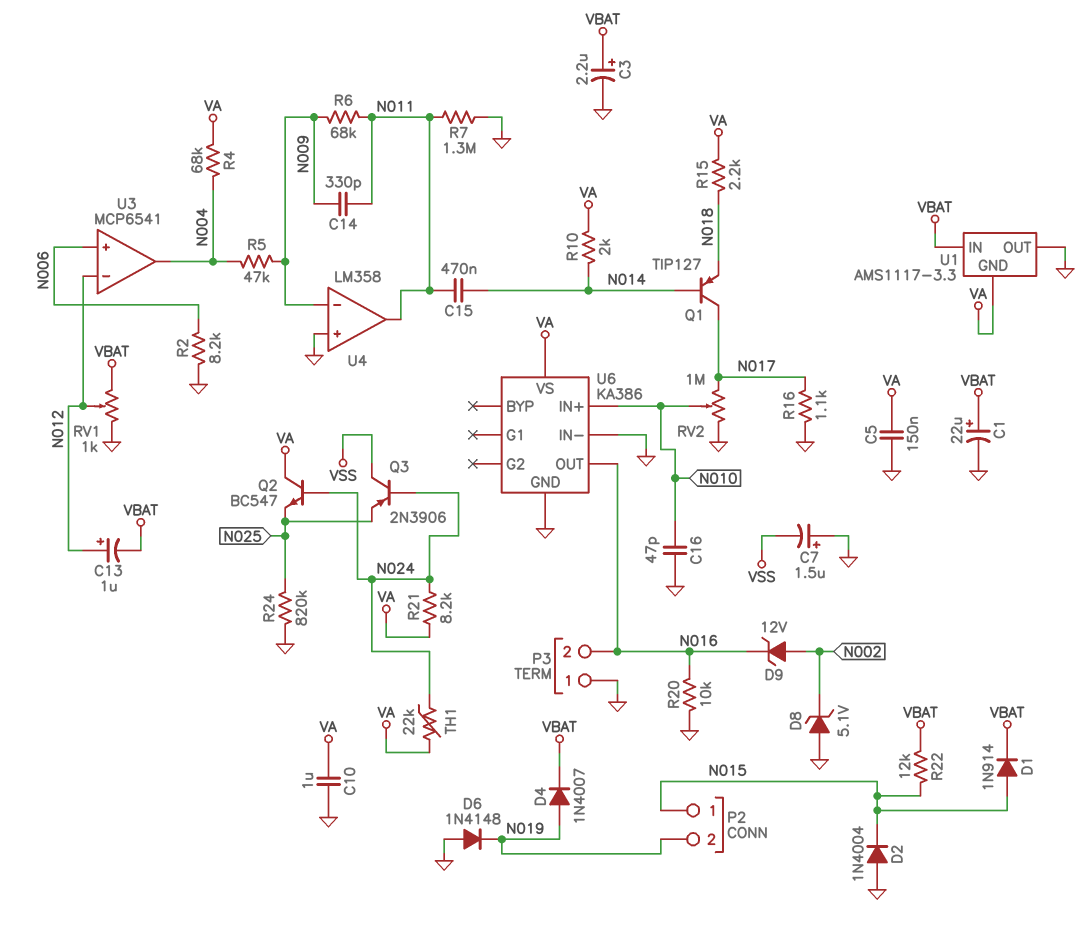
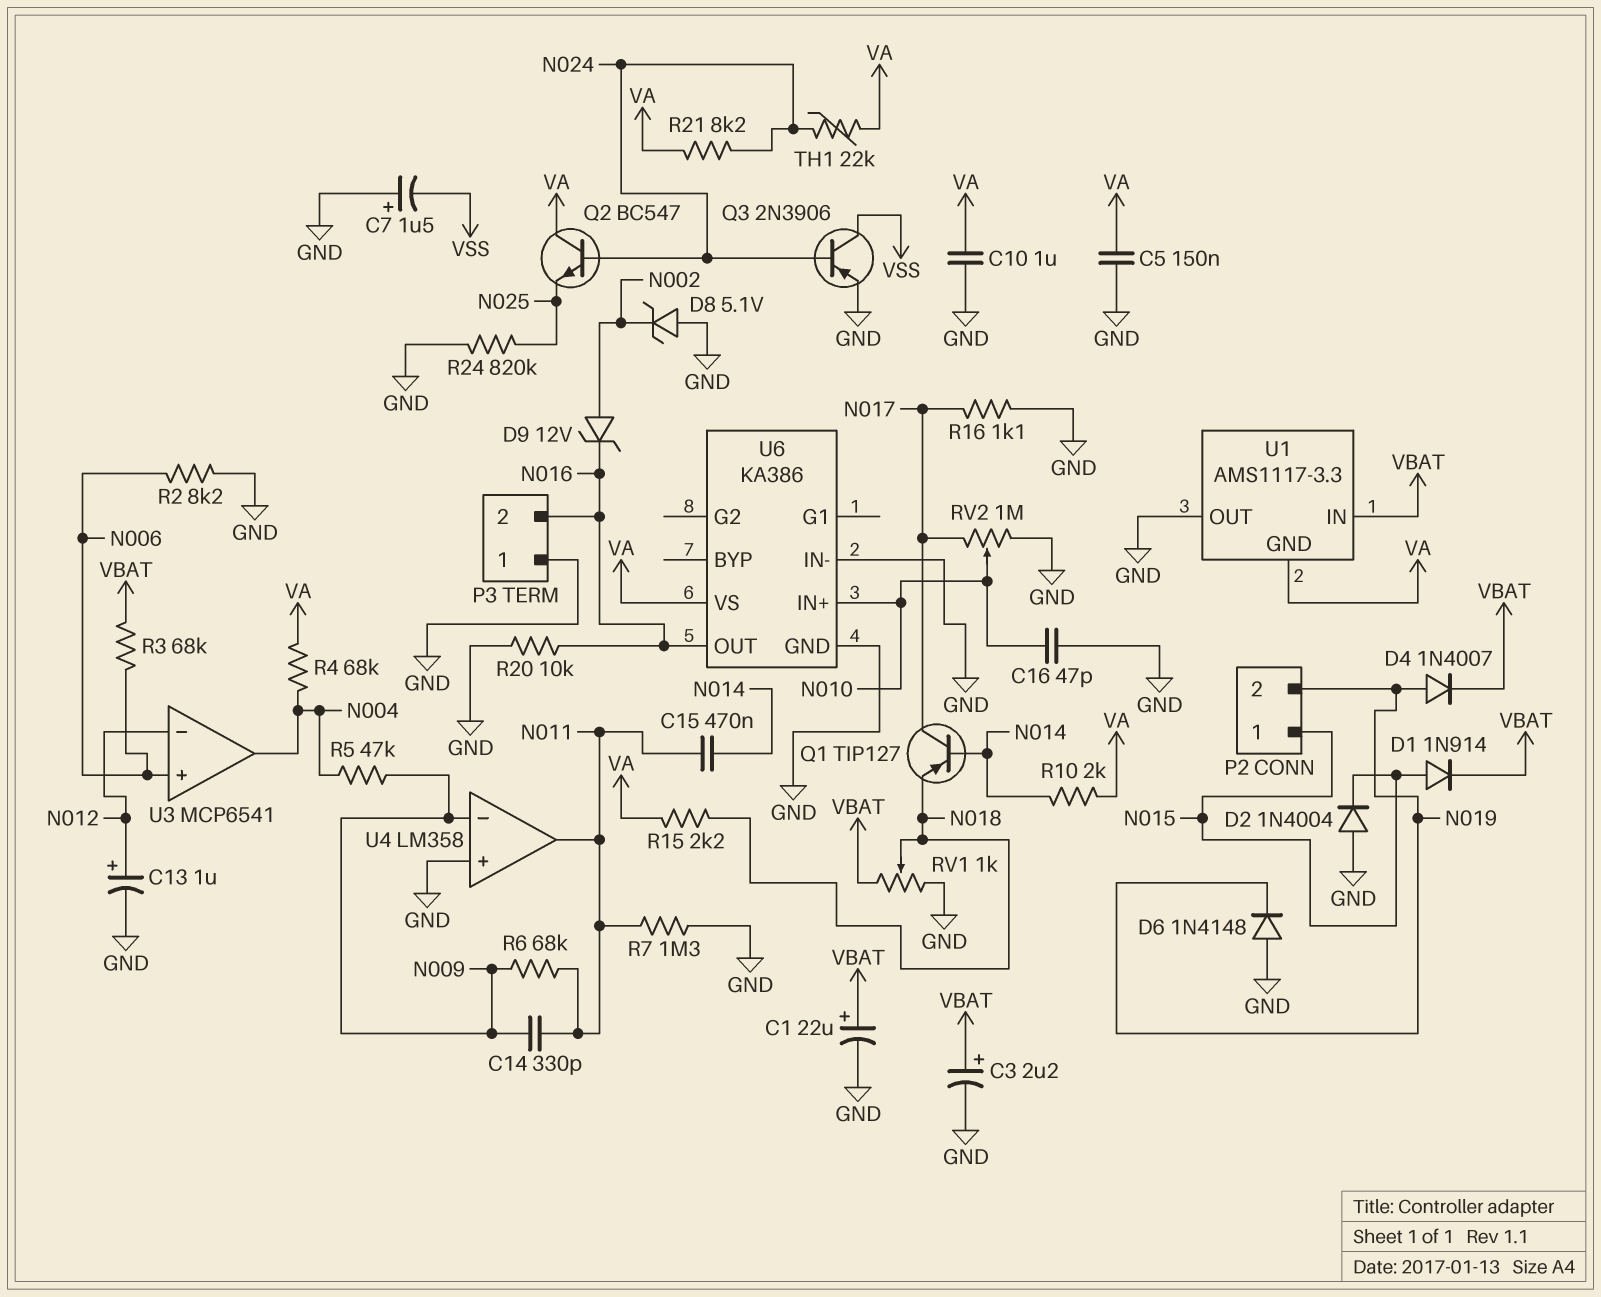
C13: 1uF (plus N012, minus VBAT) -> 1uF (plus N012, minus GND)
Q3: PNP 2N3906 (B N024, C VSS, E N025) -> PNP 2N3906 (B N024, C VSS, E GND)
R3: none -> 68k (N006, VBAT)
R22: 12k (N015, VBAT) -> none
RV1: 1k (GND, VBAT, wiper N012) -> 1k (GND, VBAT, wiper N018)

